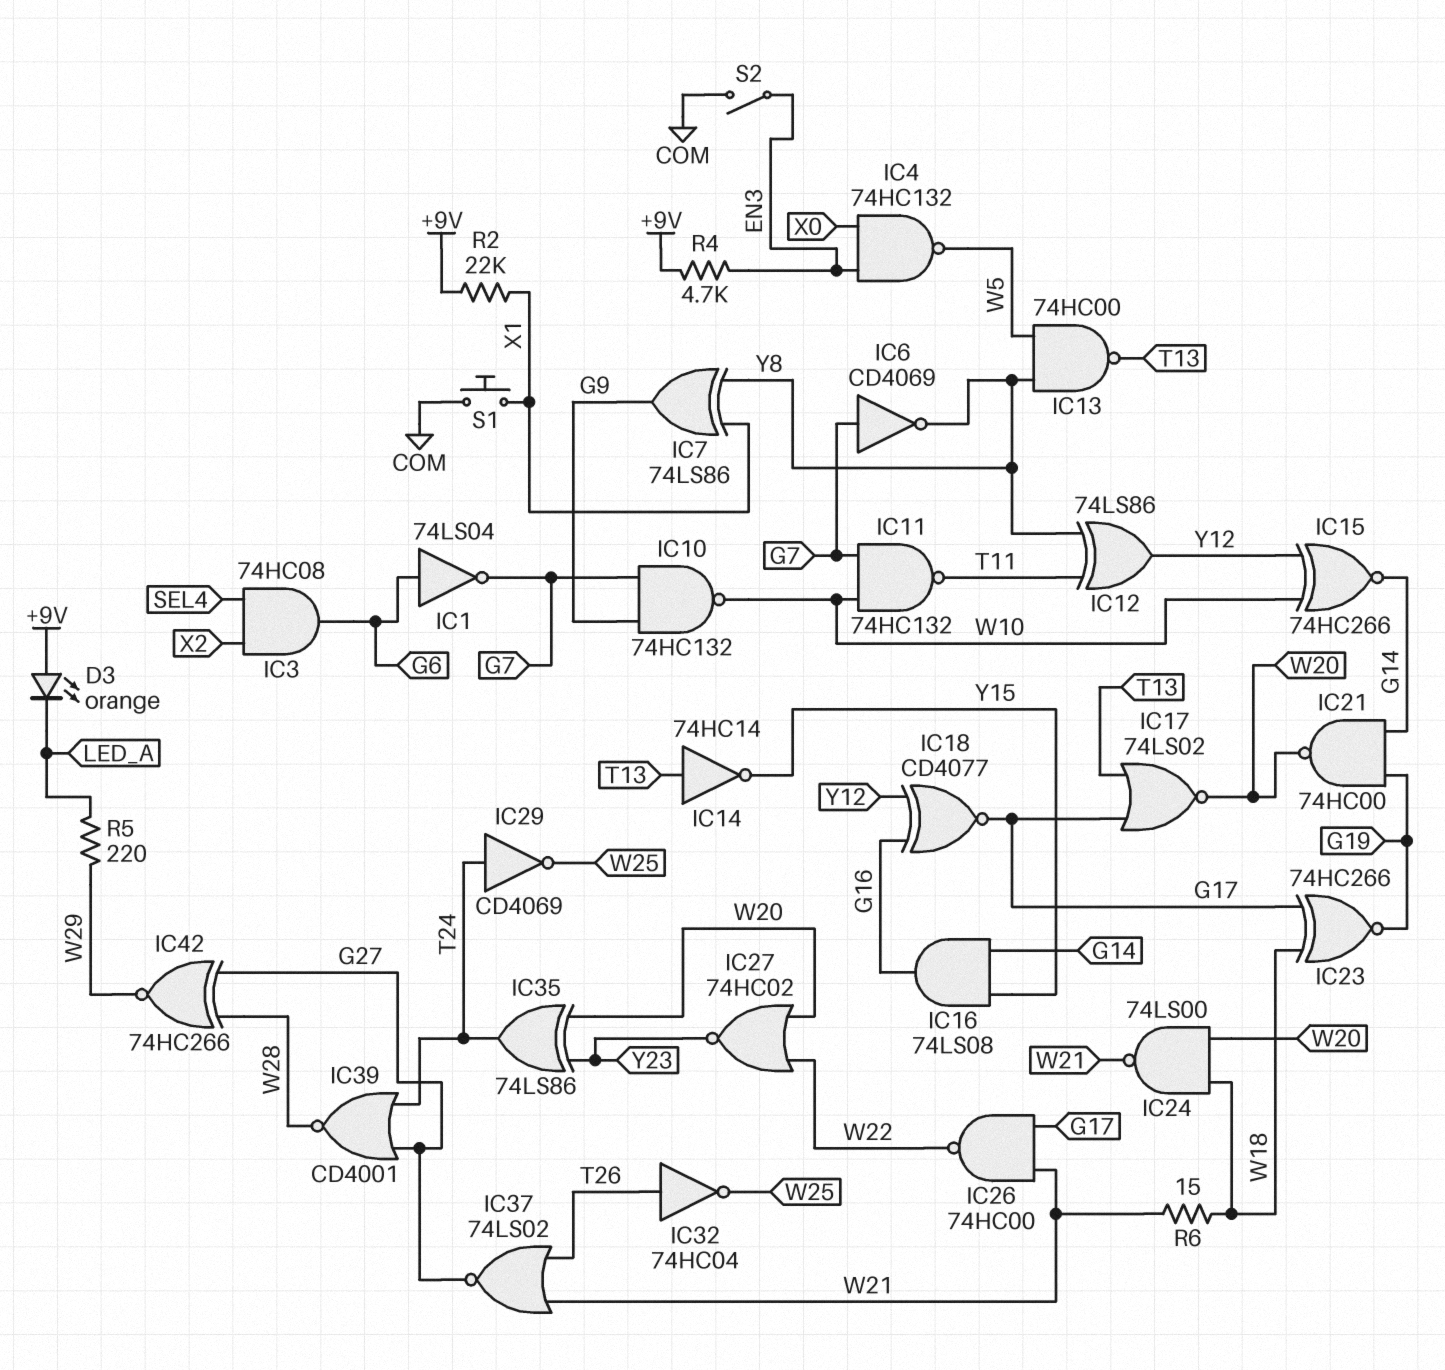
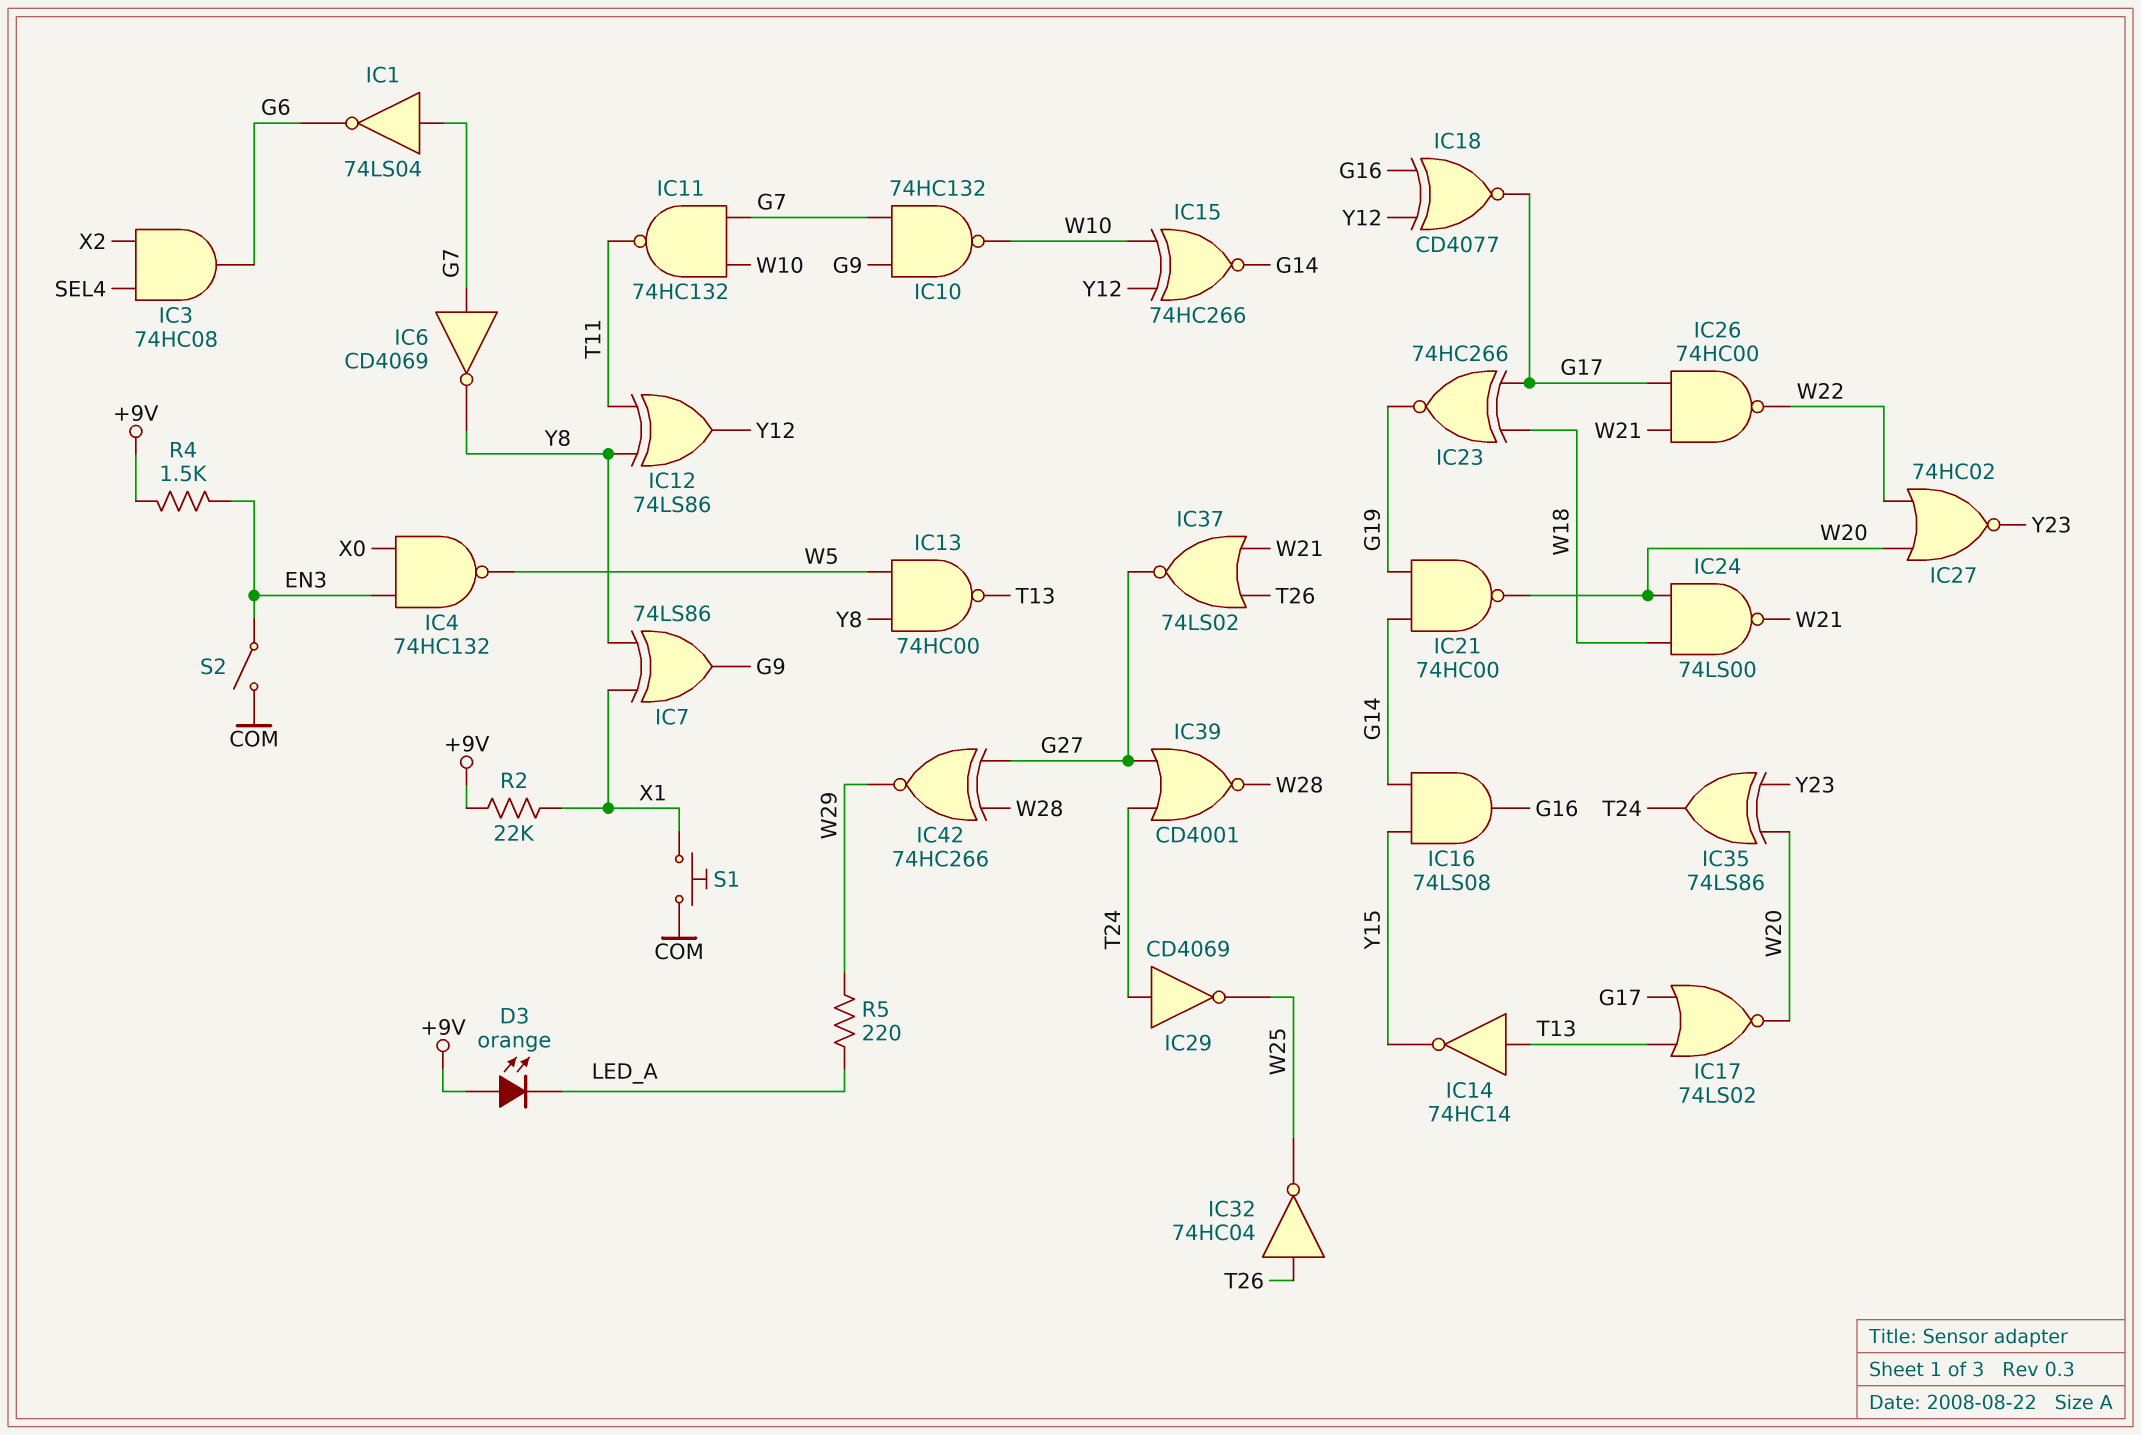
IC1: NOT 74LS04 (in G6, out G7) -> NOT 74LS04 (in G7, out G6)
R4: 4.7k (+9V, EN3) -> 1.5k (+9V, EN3)
R6: 15 (W18, W21) -> none

